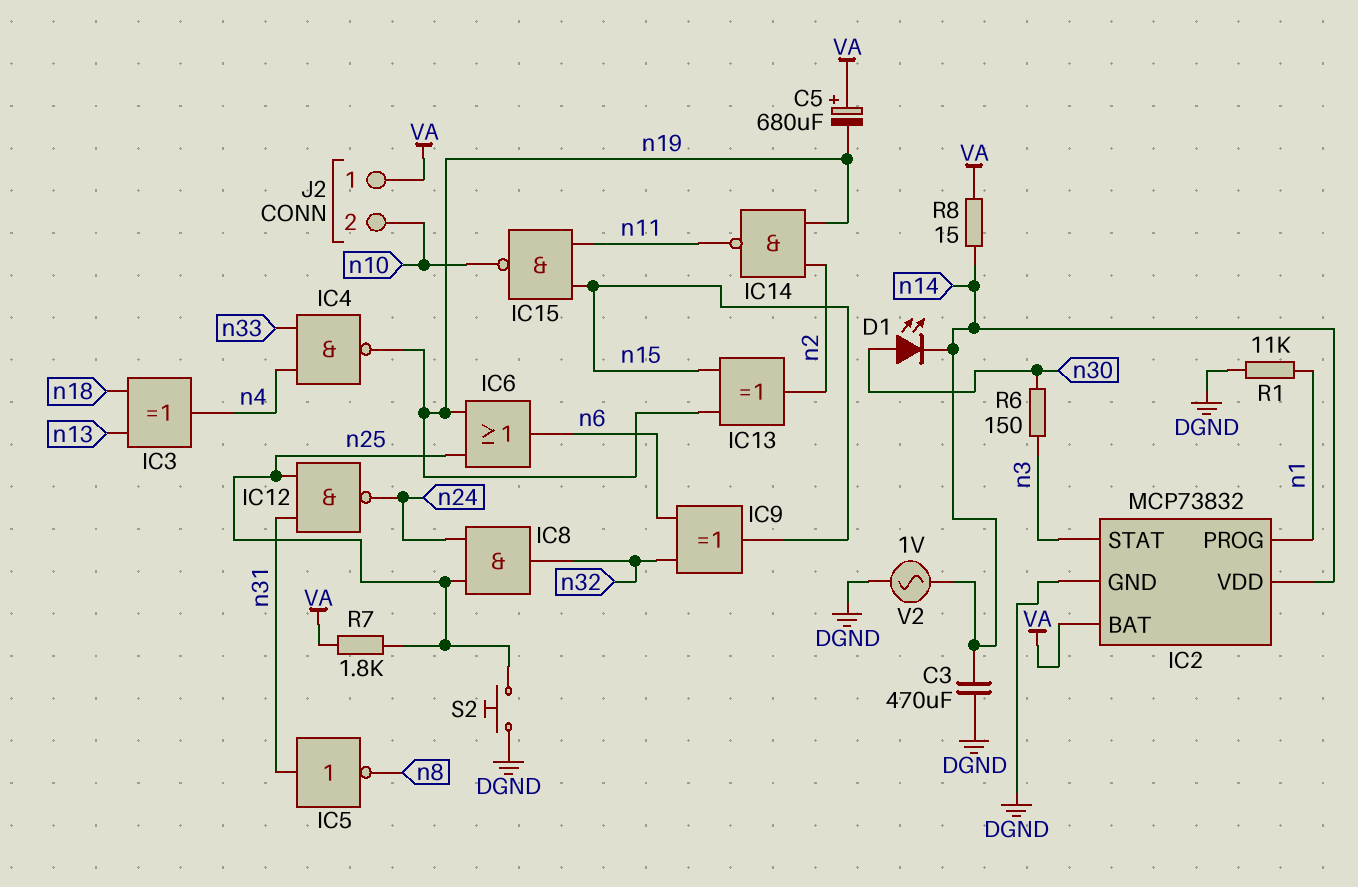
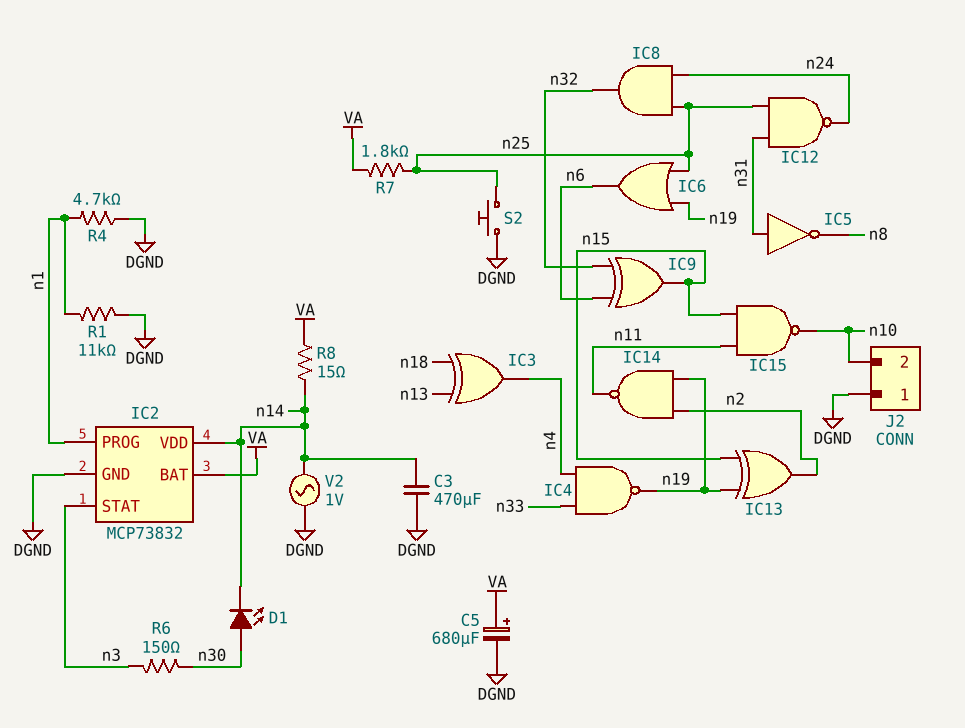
C5: 680uF (plus VA, minus n19) -> 680uF (plus VA, minus DGND)
J2 pin 1: VA -> DGND
R4: none -> 4.7k (DGND, n1)

